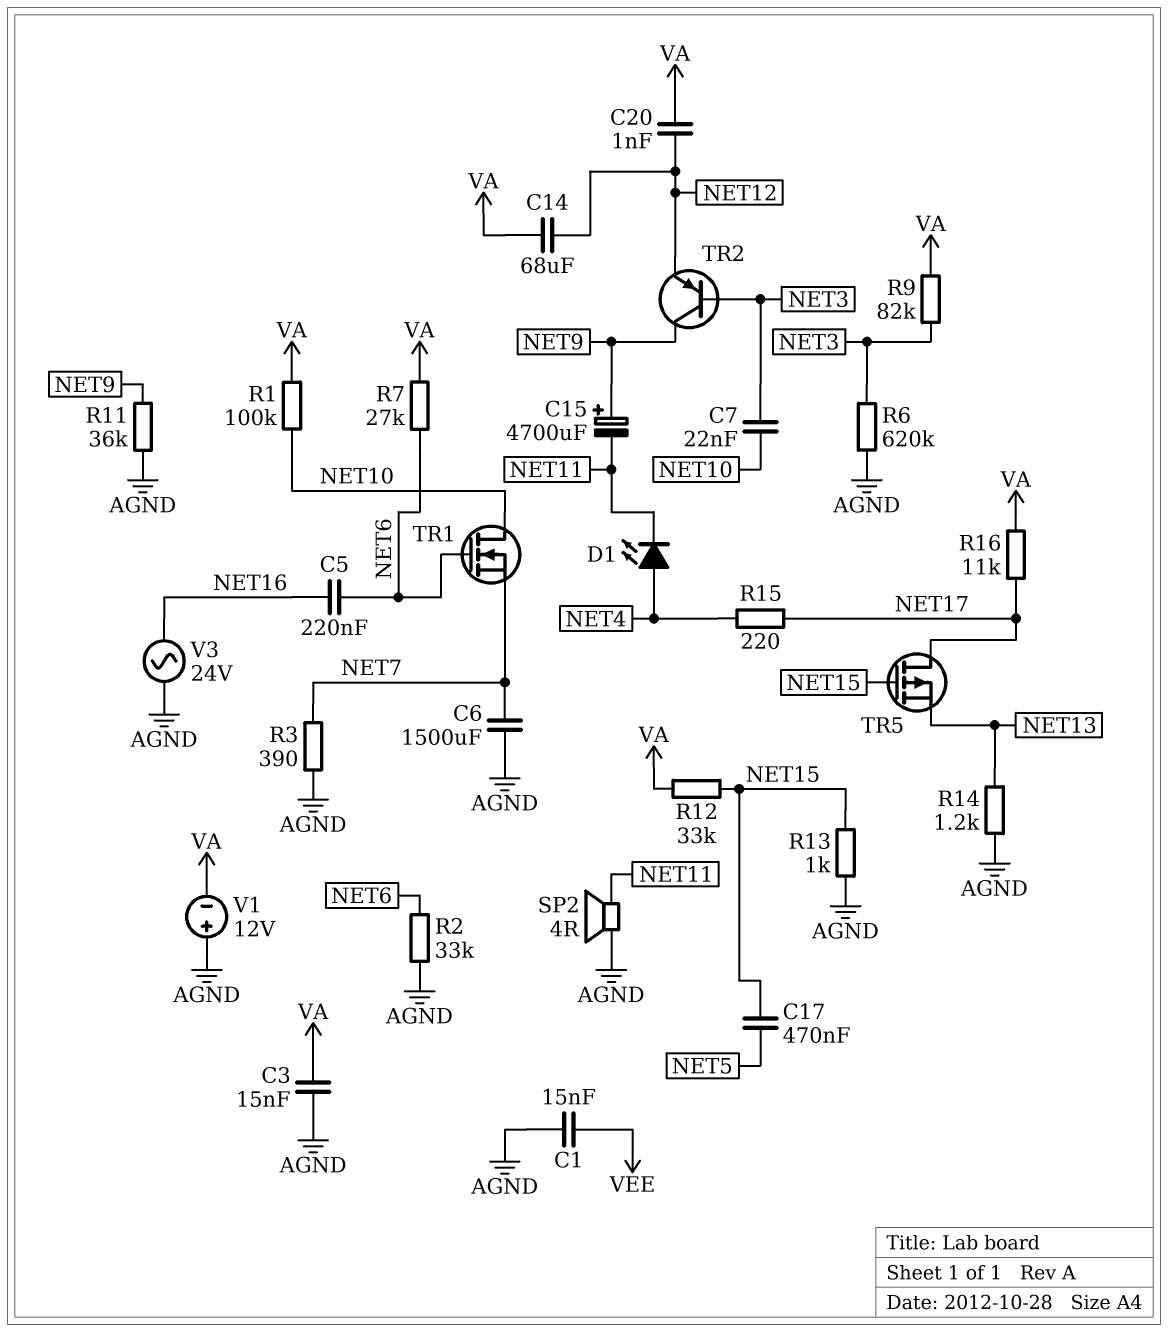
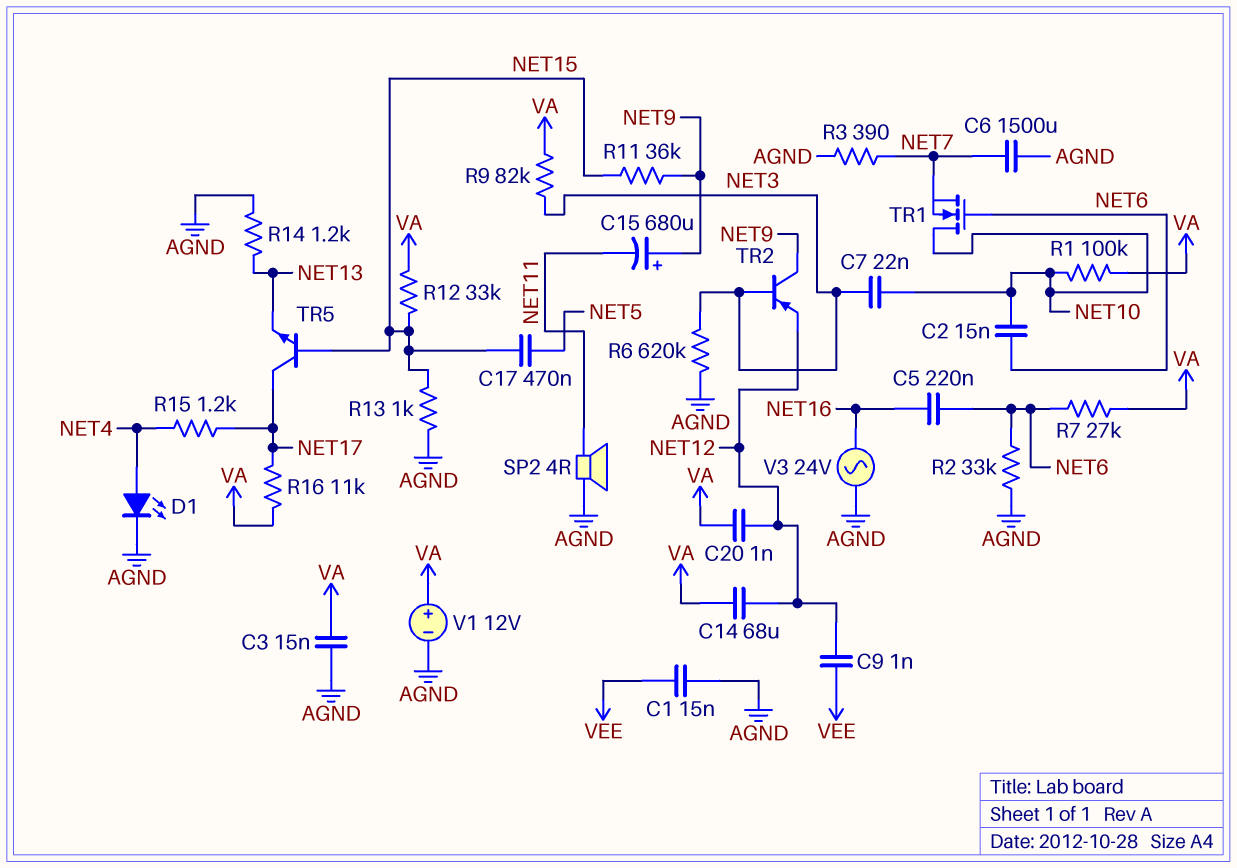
C2: none -> 15nF (NET6, NET10)
C9: none -> 1nF (NET12, VEE)
C15: 4700uF (plus NET9, minus NET11) -> 680uF (plus NET9, minus NET11)
D1: LED (A NET4, K NET11) -> LED (A NET4, K AGND)
R11: 36k (AGND, NET9) -> 36k (NET9, NET15)
R15: 220 (NET4, NET17) -> 1.2k (NET4, NET17)
TR5: PMOS (G NET15, D NET17, S NET13) -> NPN (B NET15, C NET17, E NET13)
V1: 12V (plus AGND, minus VA) -> 12V (plus VA, minus AGND)

